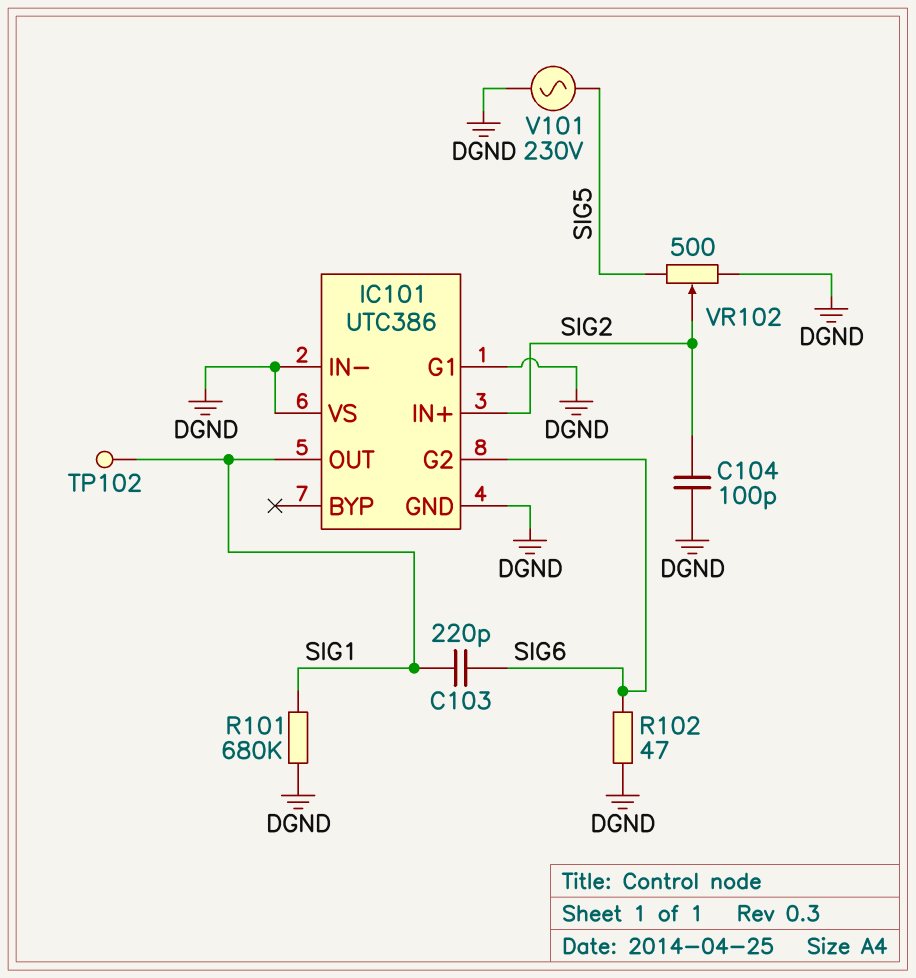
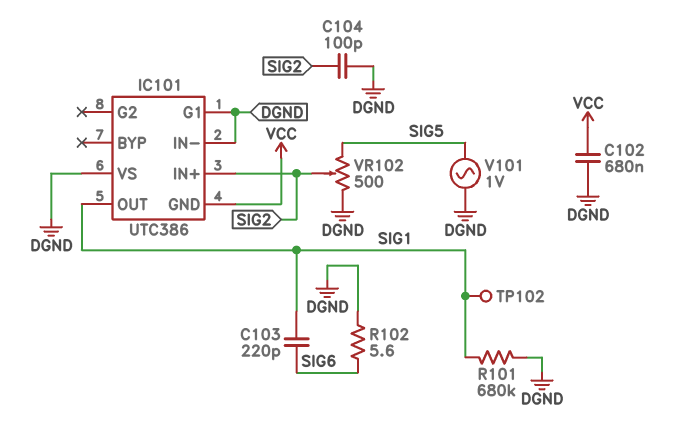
C102: none -> 680nF (DGND, VCC)
IC101 pin G2: SIG6 -> none
IC101 pin GND: DGND -> VCC
R102: 47 (DGND, SIG6) -> 5.6 (DGND, SIG6)
V101: AC 230V (DGND, SIG5) -> AC 1V (DGND, SIG5)

